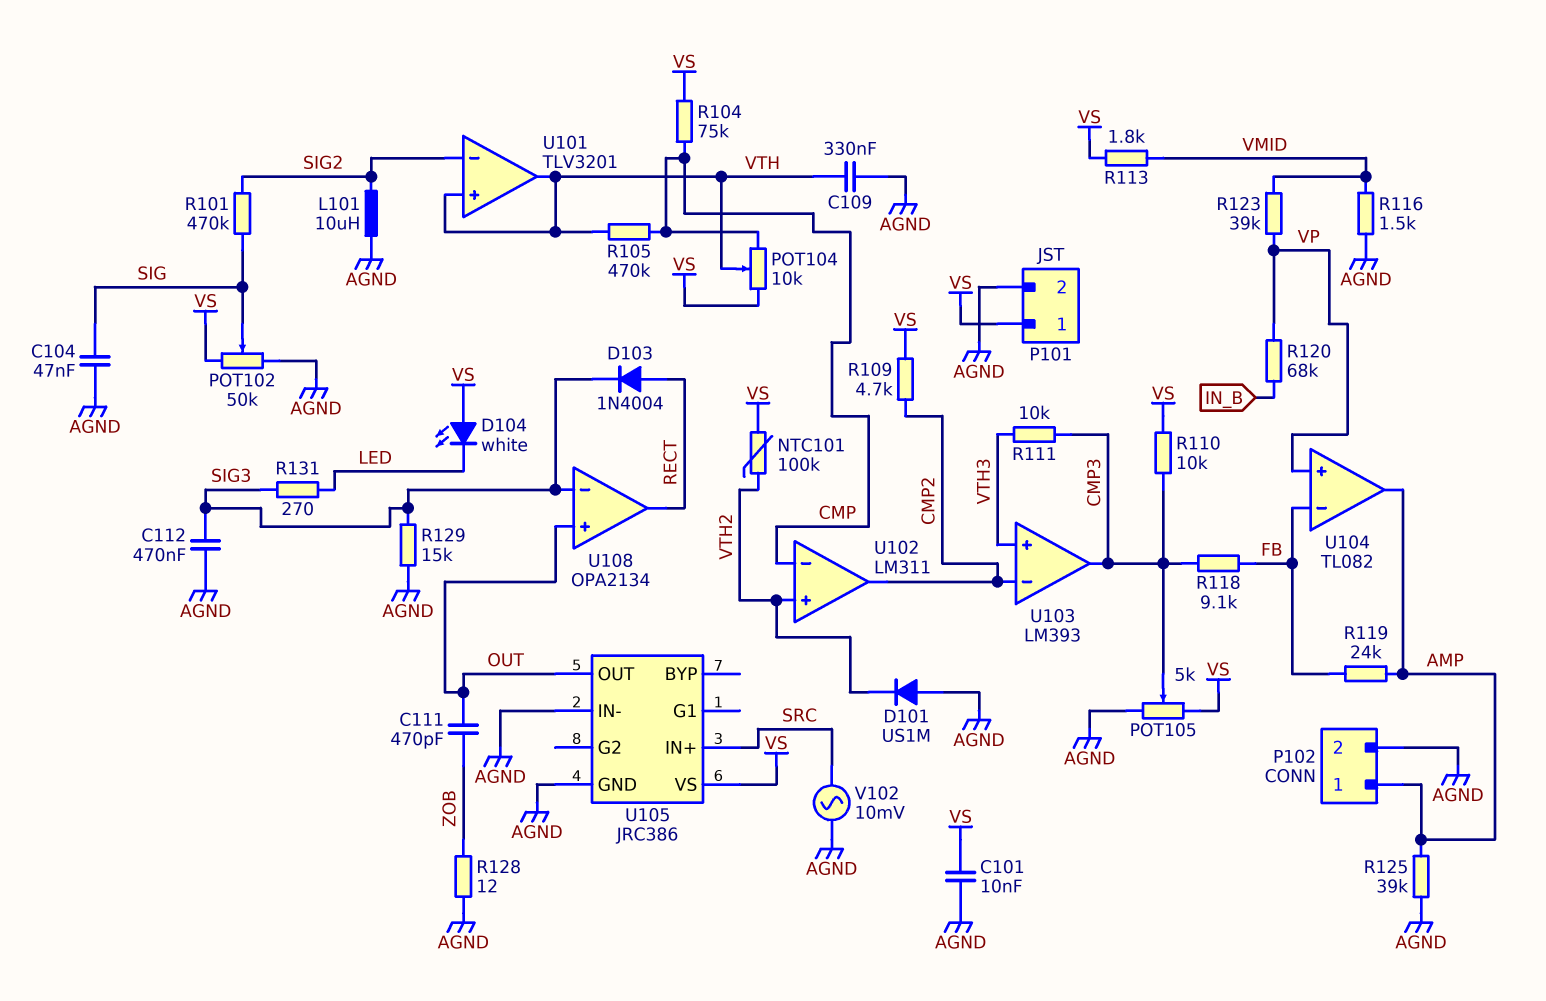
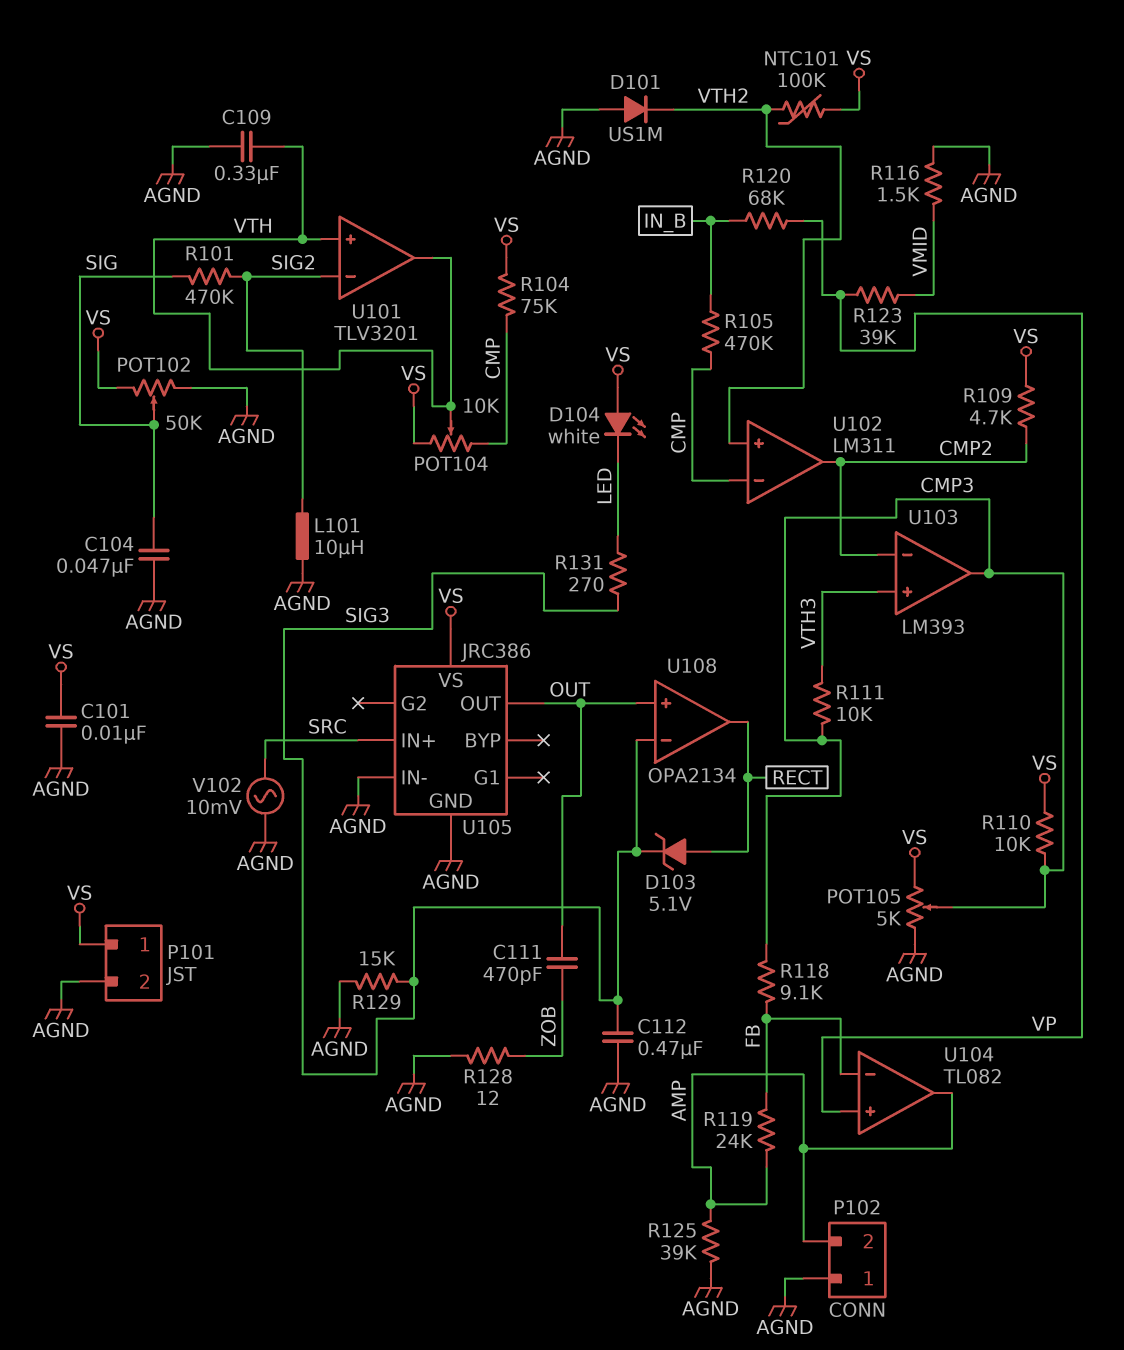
D103: diode 1N4004 (A RECT, K SIG3) -> zener 5.1V (A RECT, K SIG3)
P102 pin 1: AMP -> AGND
P102 pin 2: AGND -> AMP
R105: 470k (CMP, VTH) -> 470k (CMP, IN_B)
R113: 1.8k (VMID, VS) -> none

